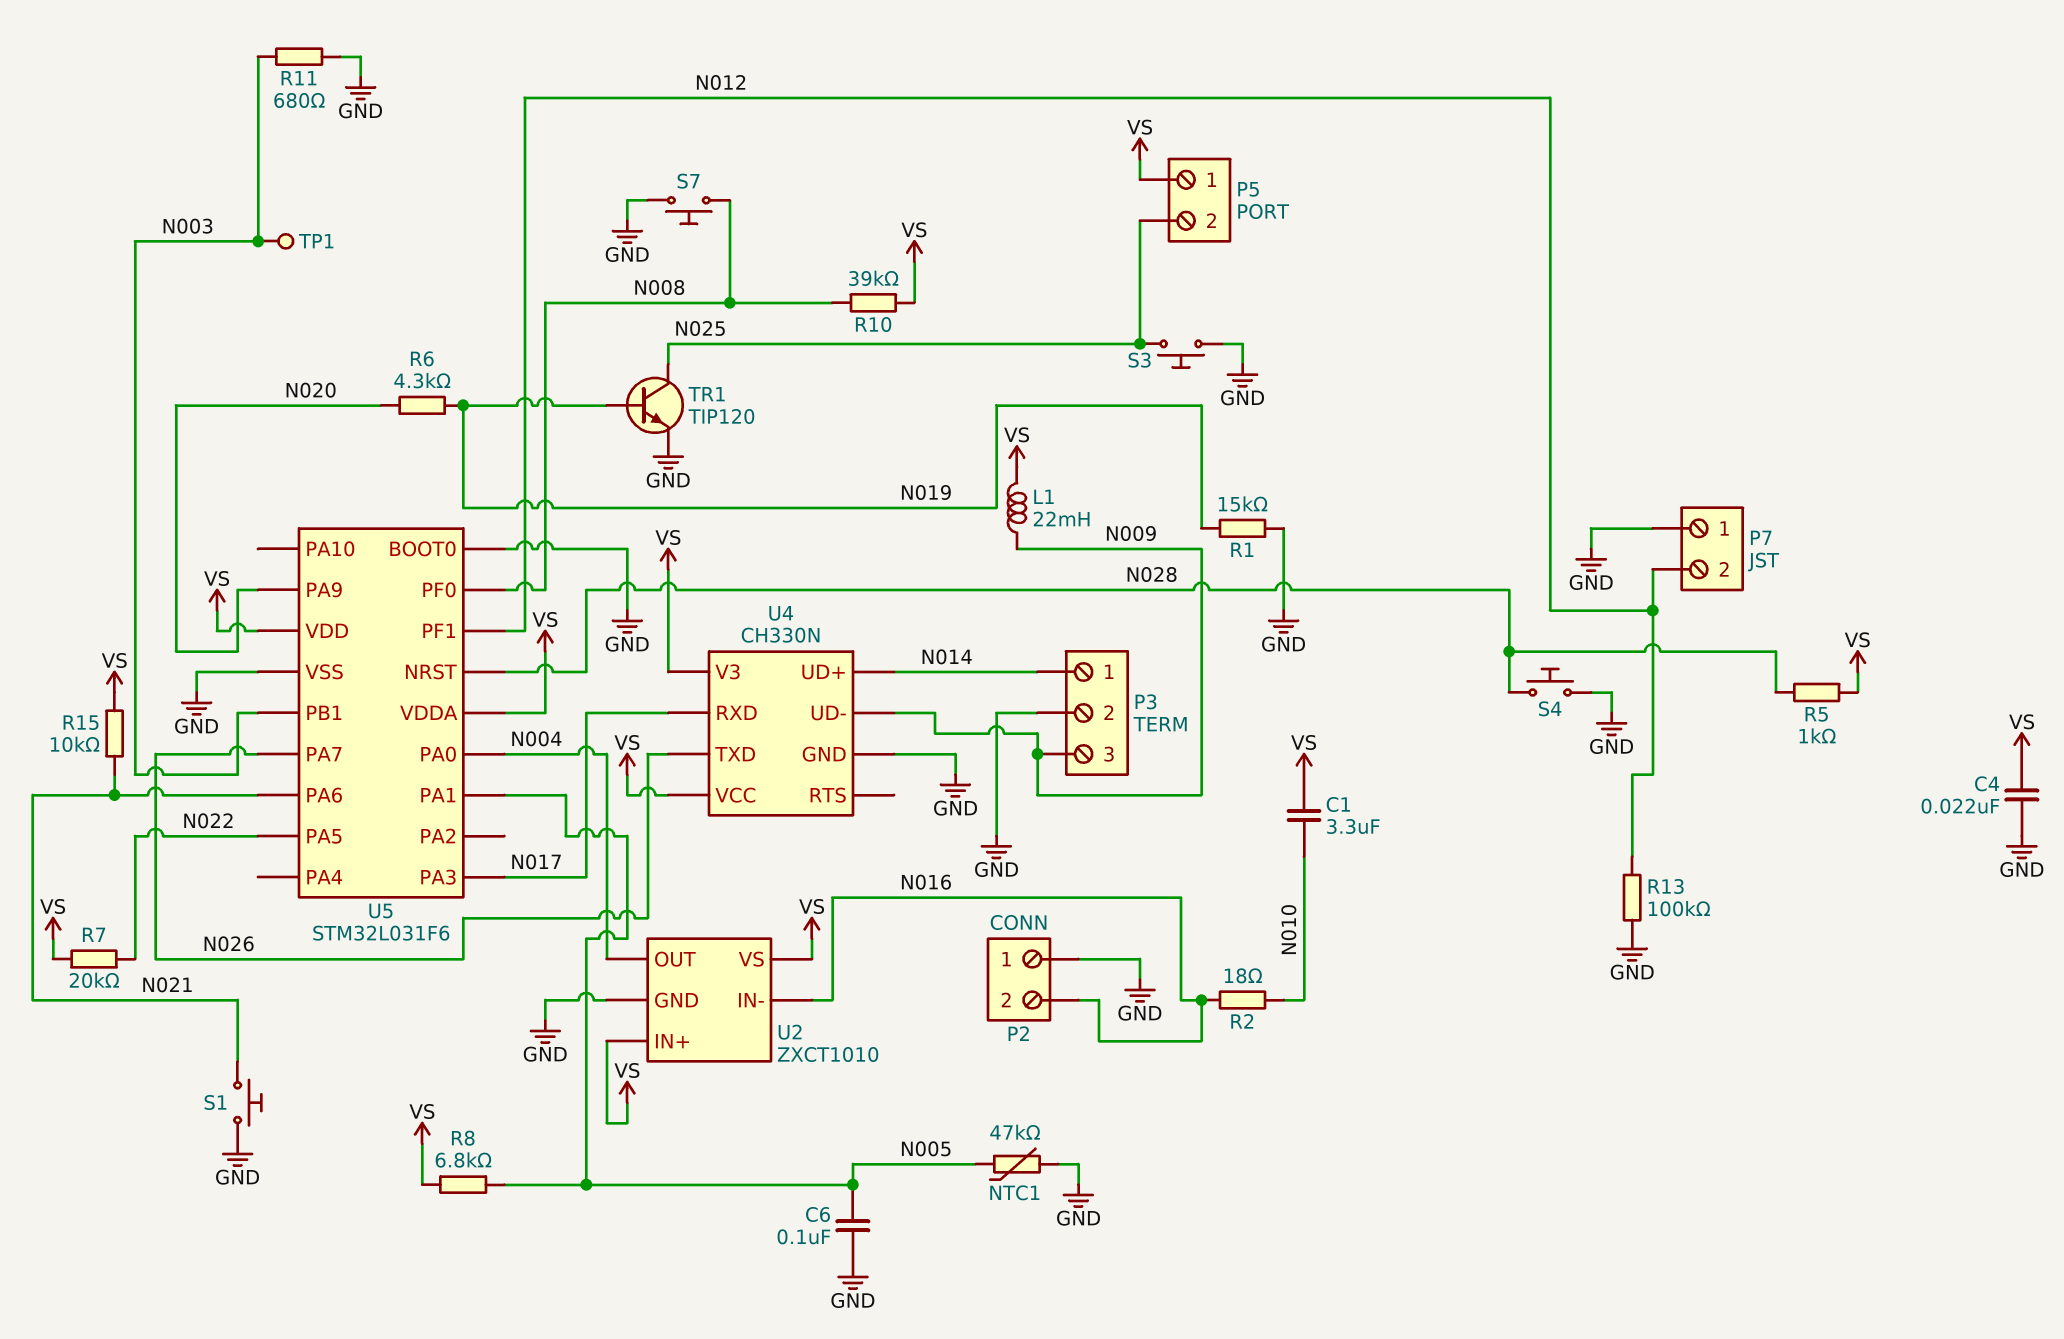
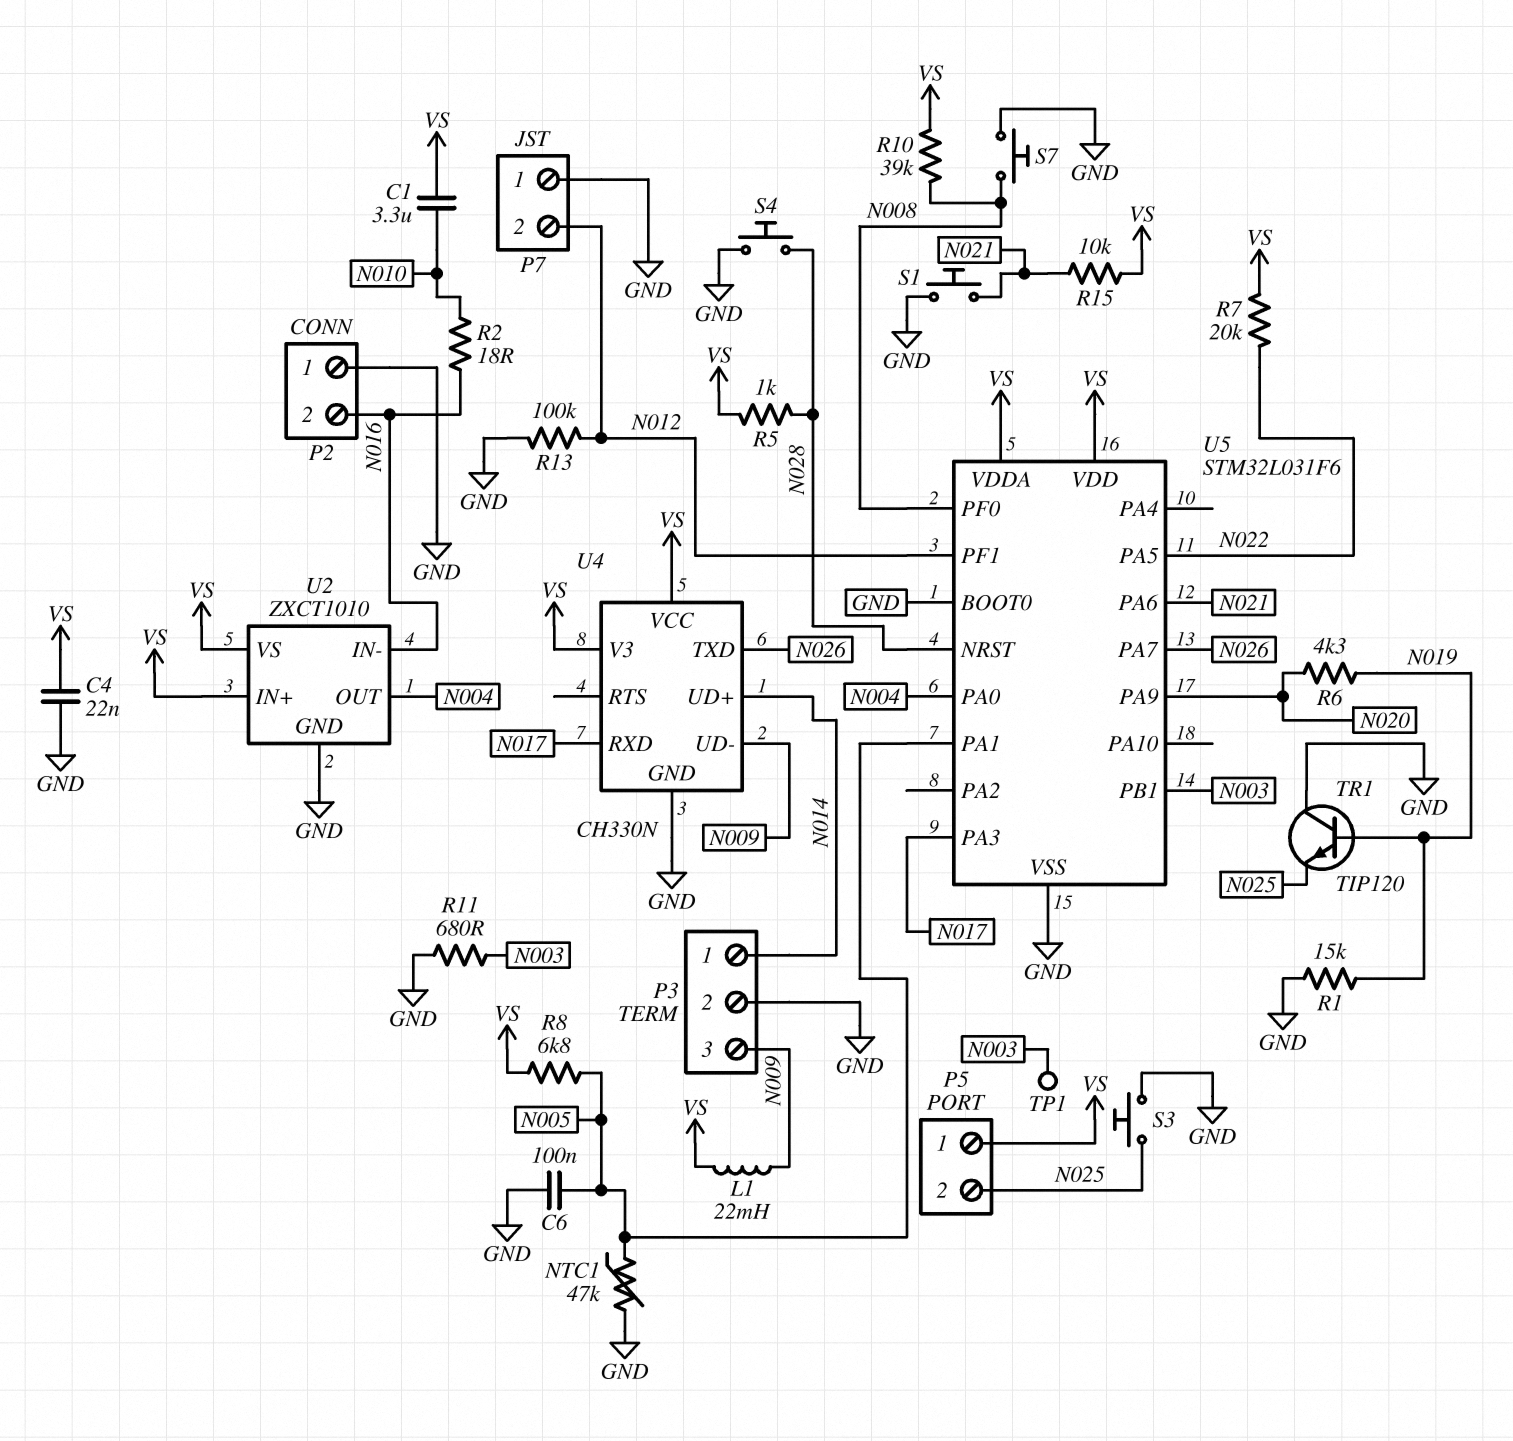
TR1: NPN TIP120 (B N019, C N025, E GND) -> NPN TIP120 (B N019, C GND, E N025)

